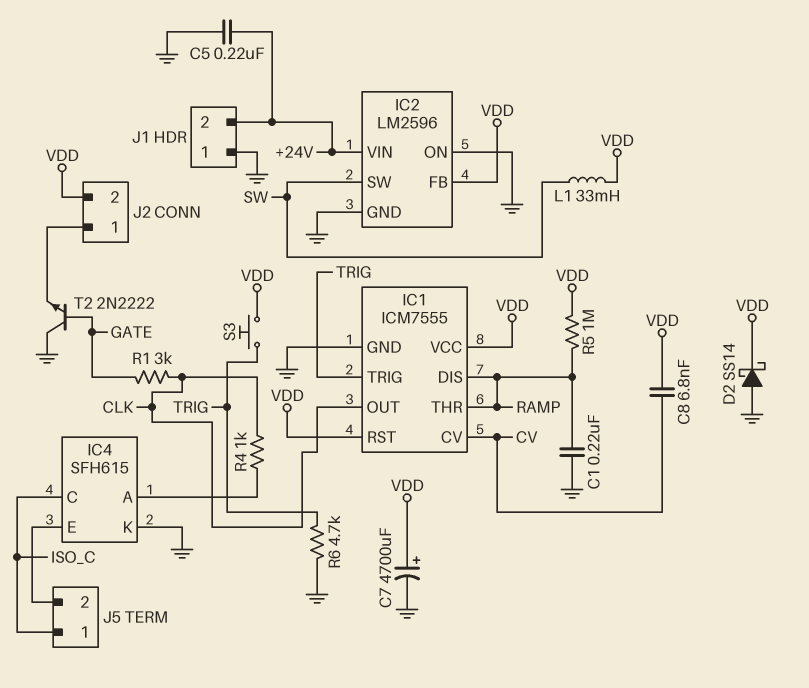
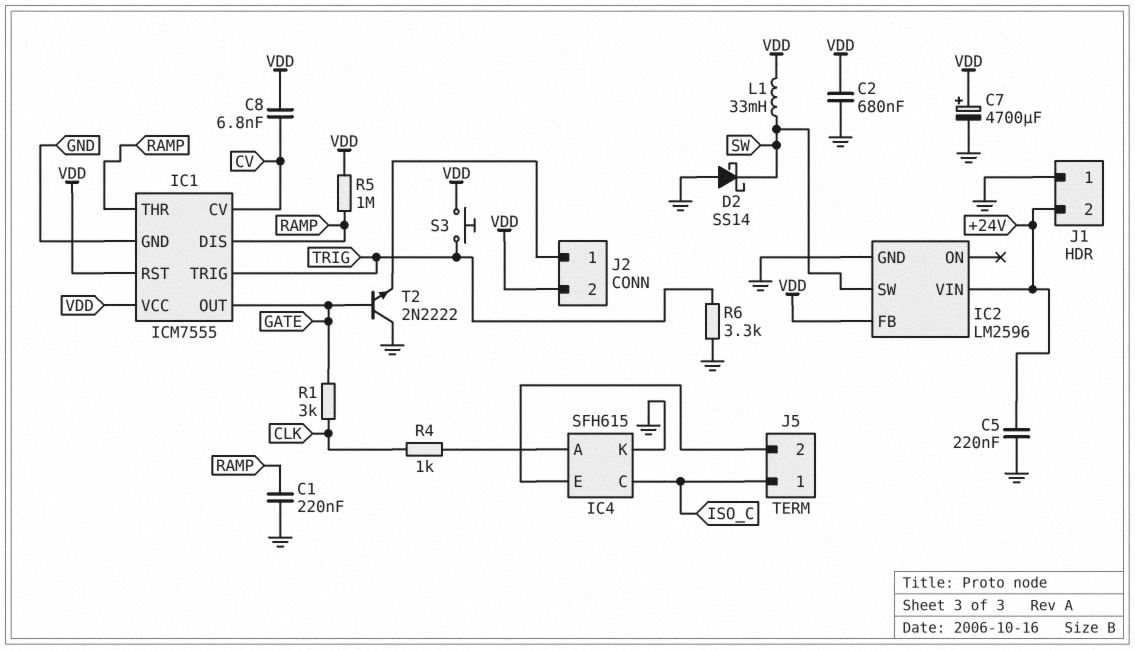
C2: none -> 680nF (GND, VDD)
D2: schottky SS14 (A GND, K VDD) -> schottky SS14 (A GND, K SW)
IC1 pin OUT: CLK -> GATE
IC2 pin ON: GND -> none
R6: 4.7k (GND, TRIG) -> 3.3k (GND, TRIG)

